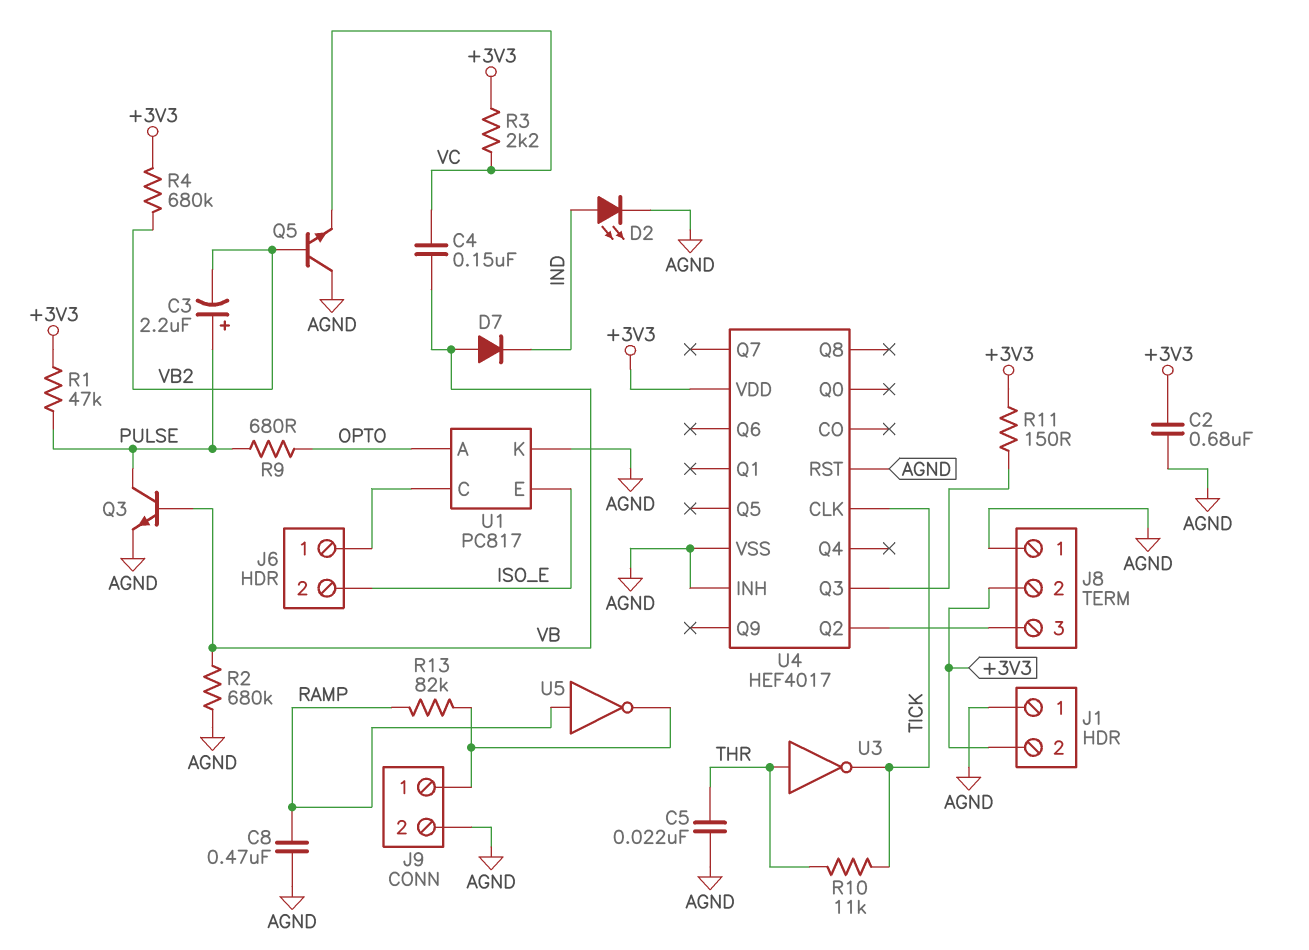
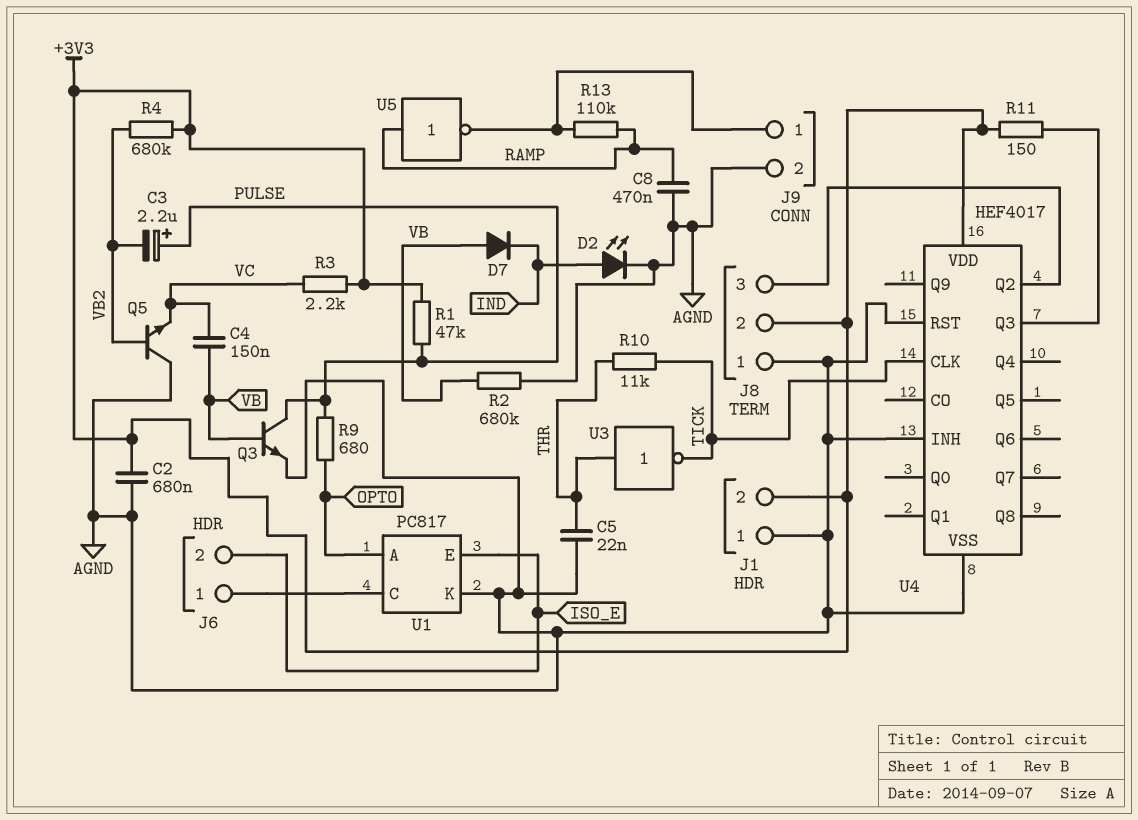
R13: 82k (J9/1, RAMP) -> 110k (J9/1, RAMP)

